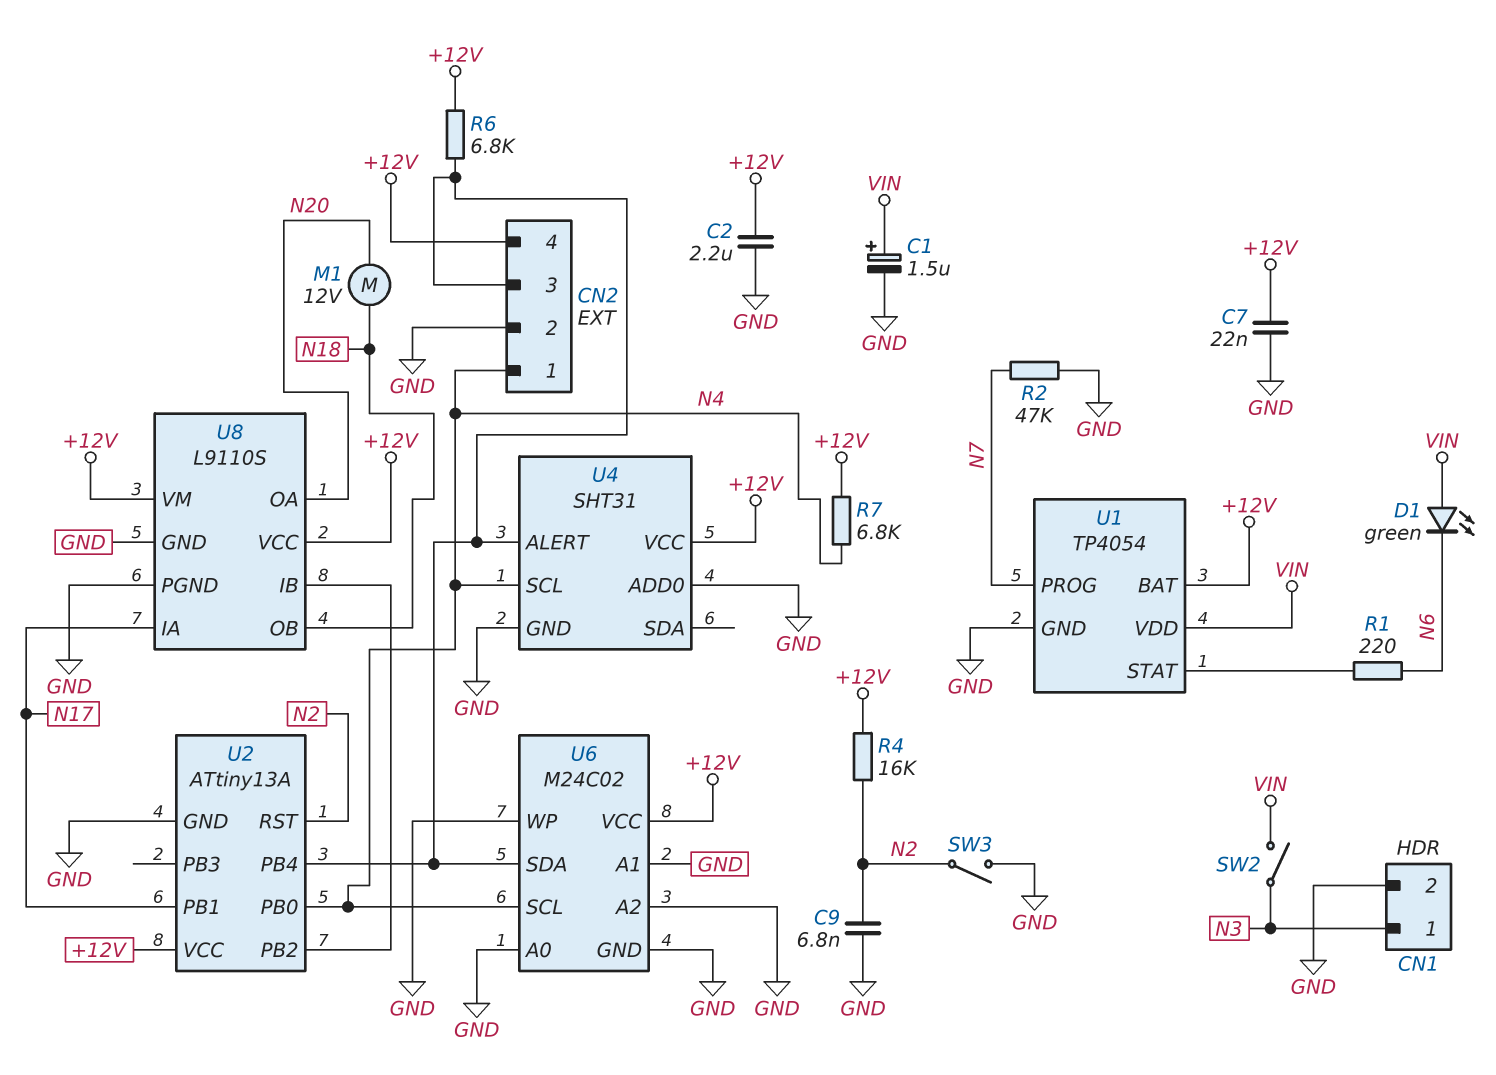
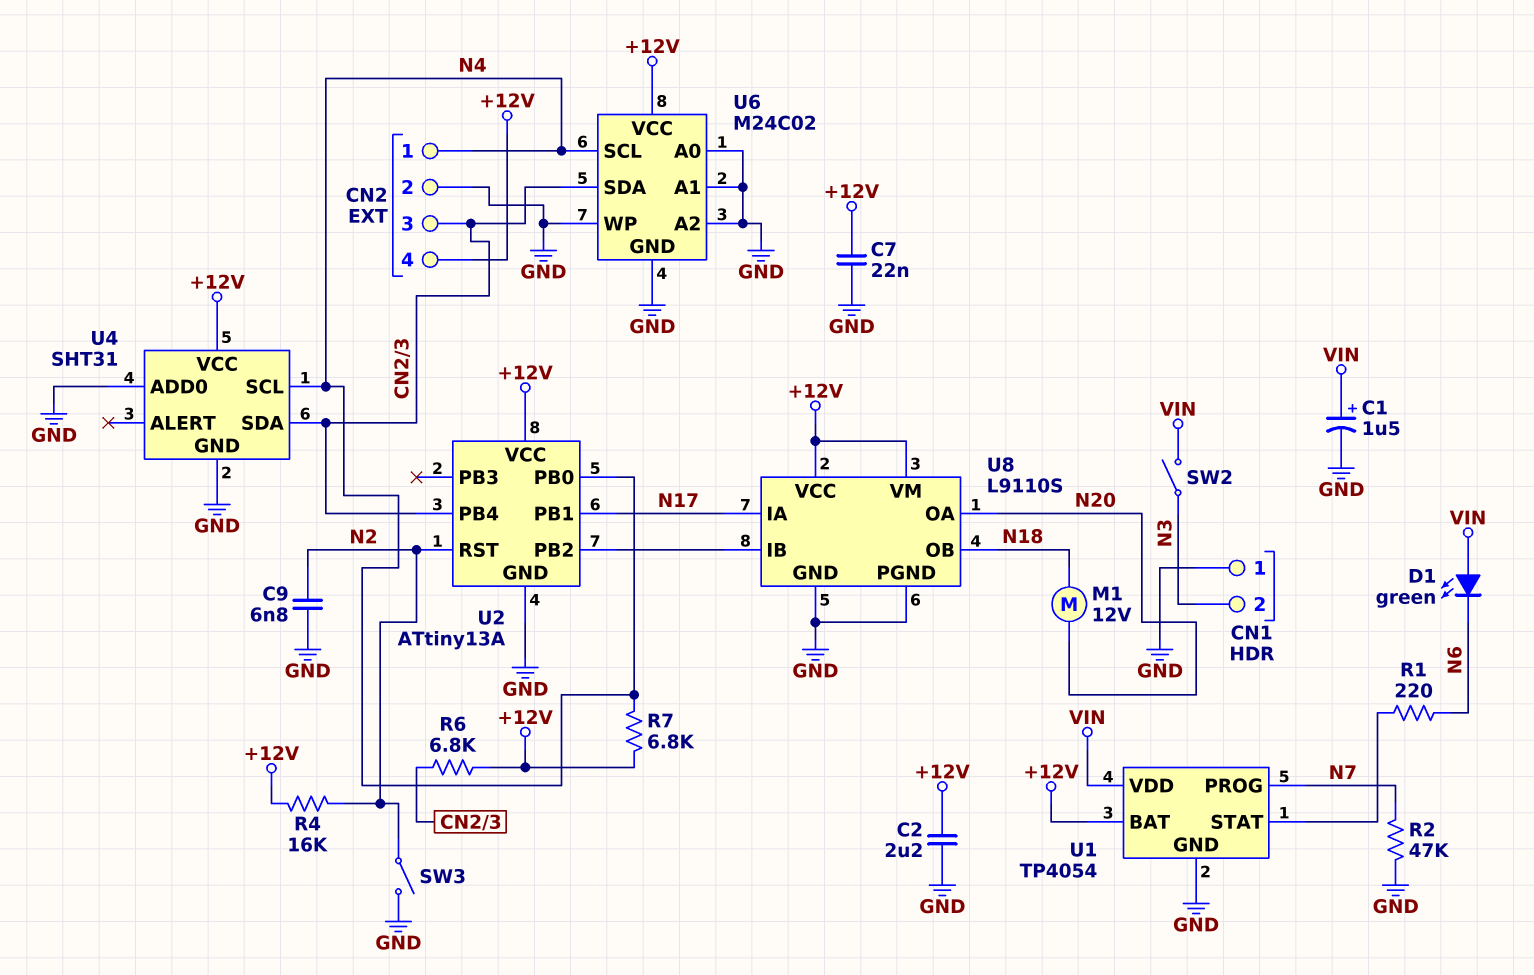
CN1 pin 1: N3 -> GND
CN1 pin 2: GND -> N3
U4 pin ALERT: CN2/3 -> none
U4 pin SDA: none -> CN2/3

